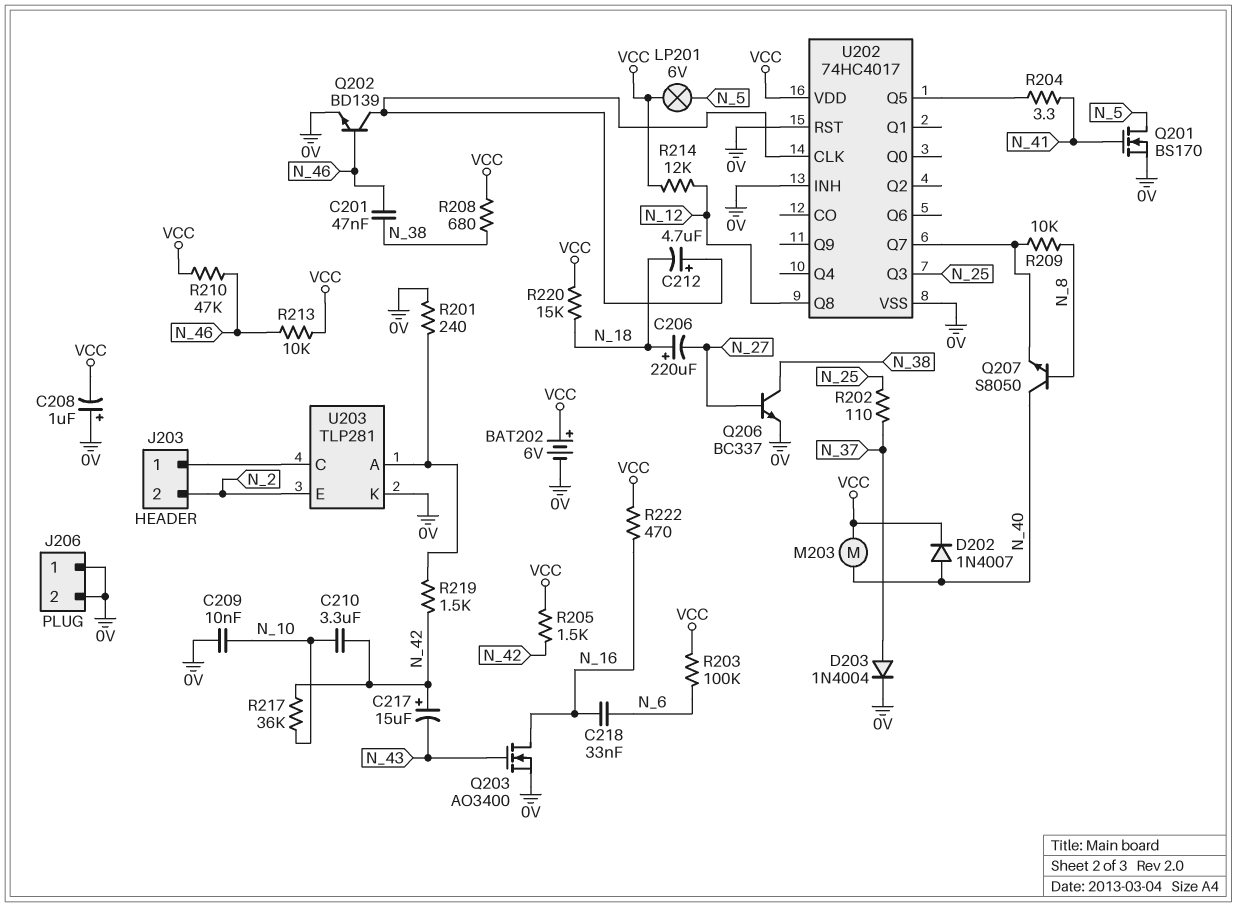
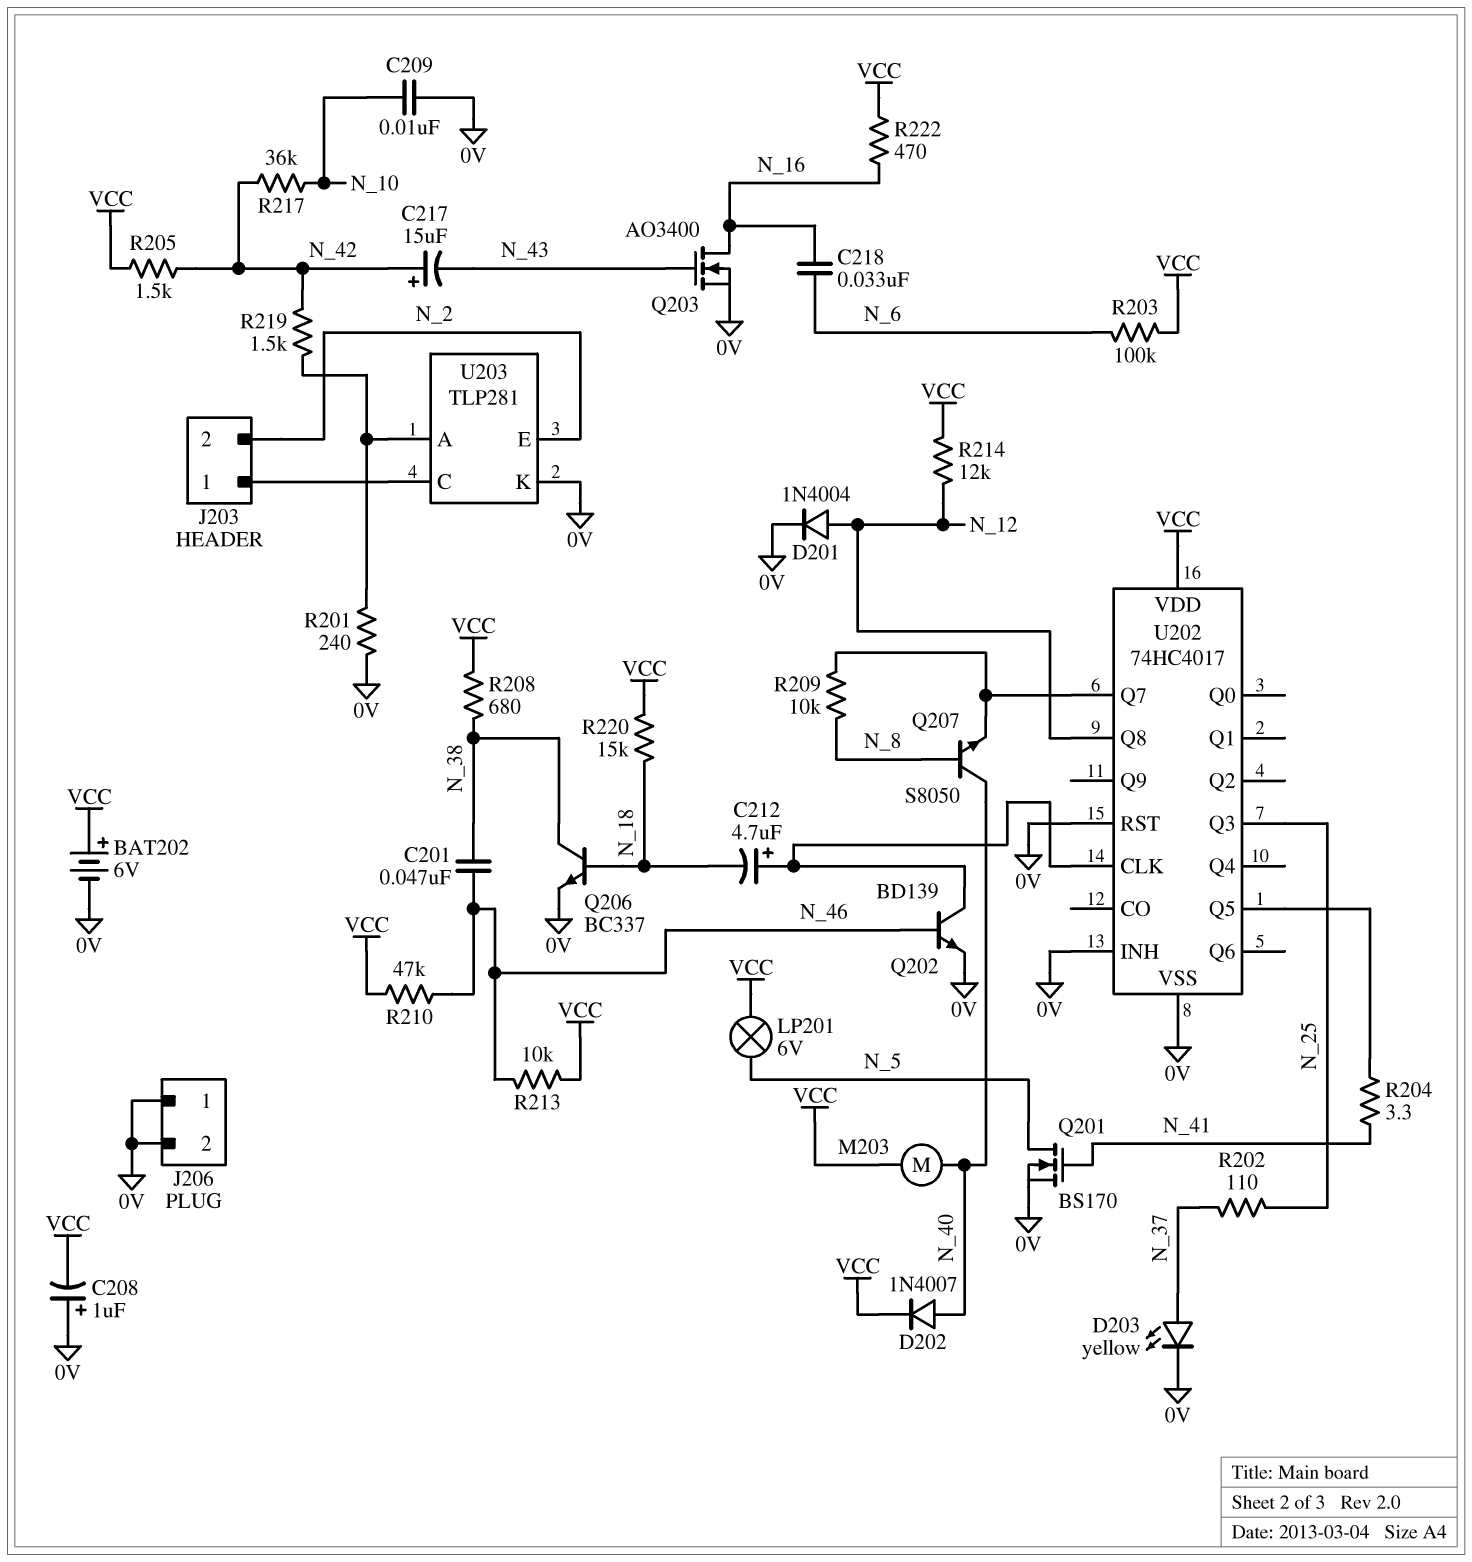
C206: 220uF (plus N_18, minus N_27) -> none
C210: 3.3uF (N_10, N_42) -> none
D201: none -> diode 1N4004 (A N_12, K 0V)
D203: diode 1N4004 (A N_37, K 0V) -> LED yellow (A N_37, K 0V)
Q206: NPN BC337 (B N_27, C N_38, E 0V) -> NPN BC337 (B N_18, C N_38, E 0V)

